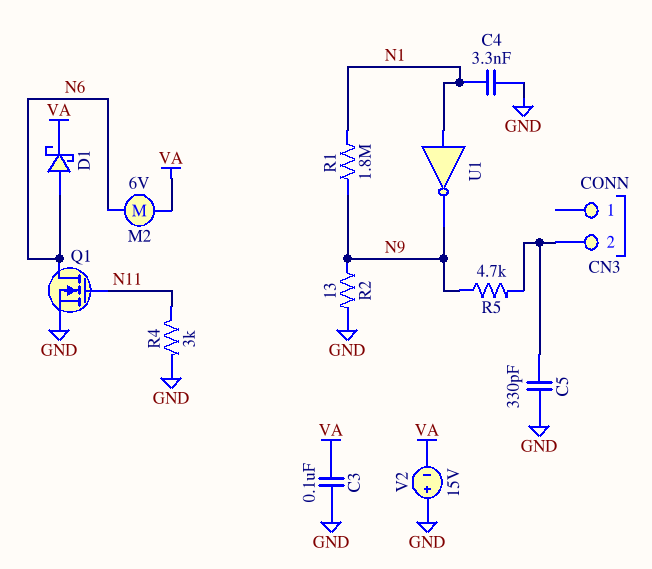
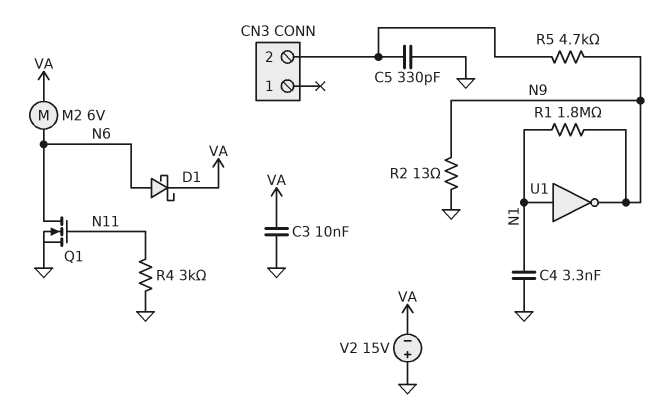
C3: 100nF (GND, VA) -> 10nF (GND, VA)

